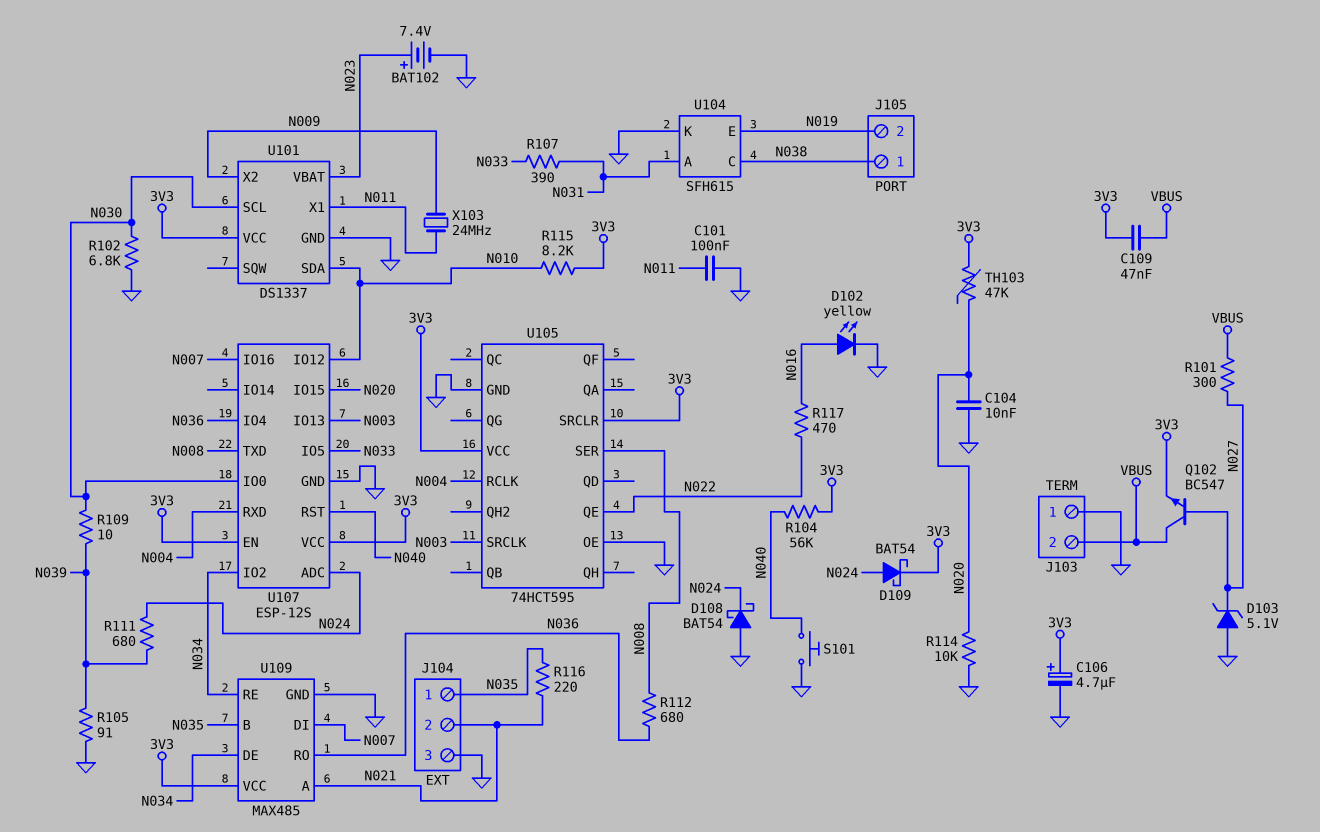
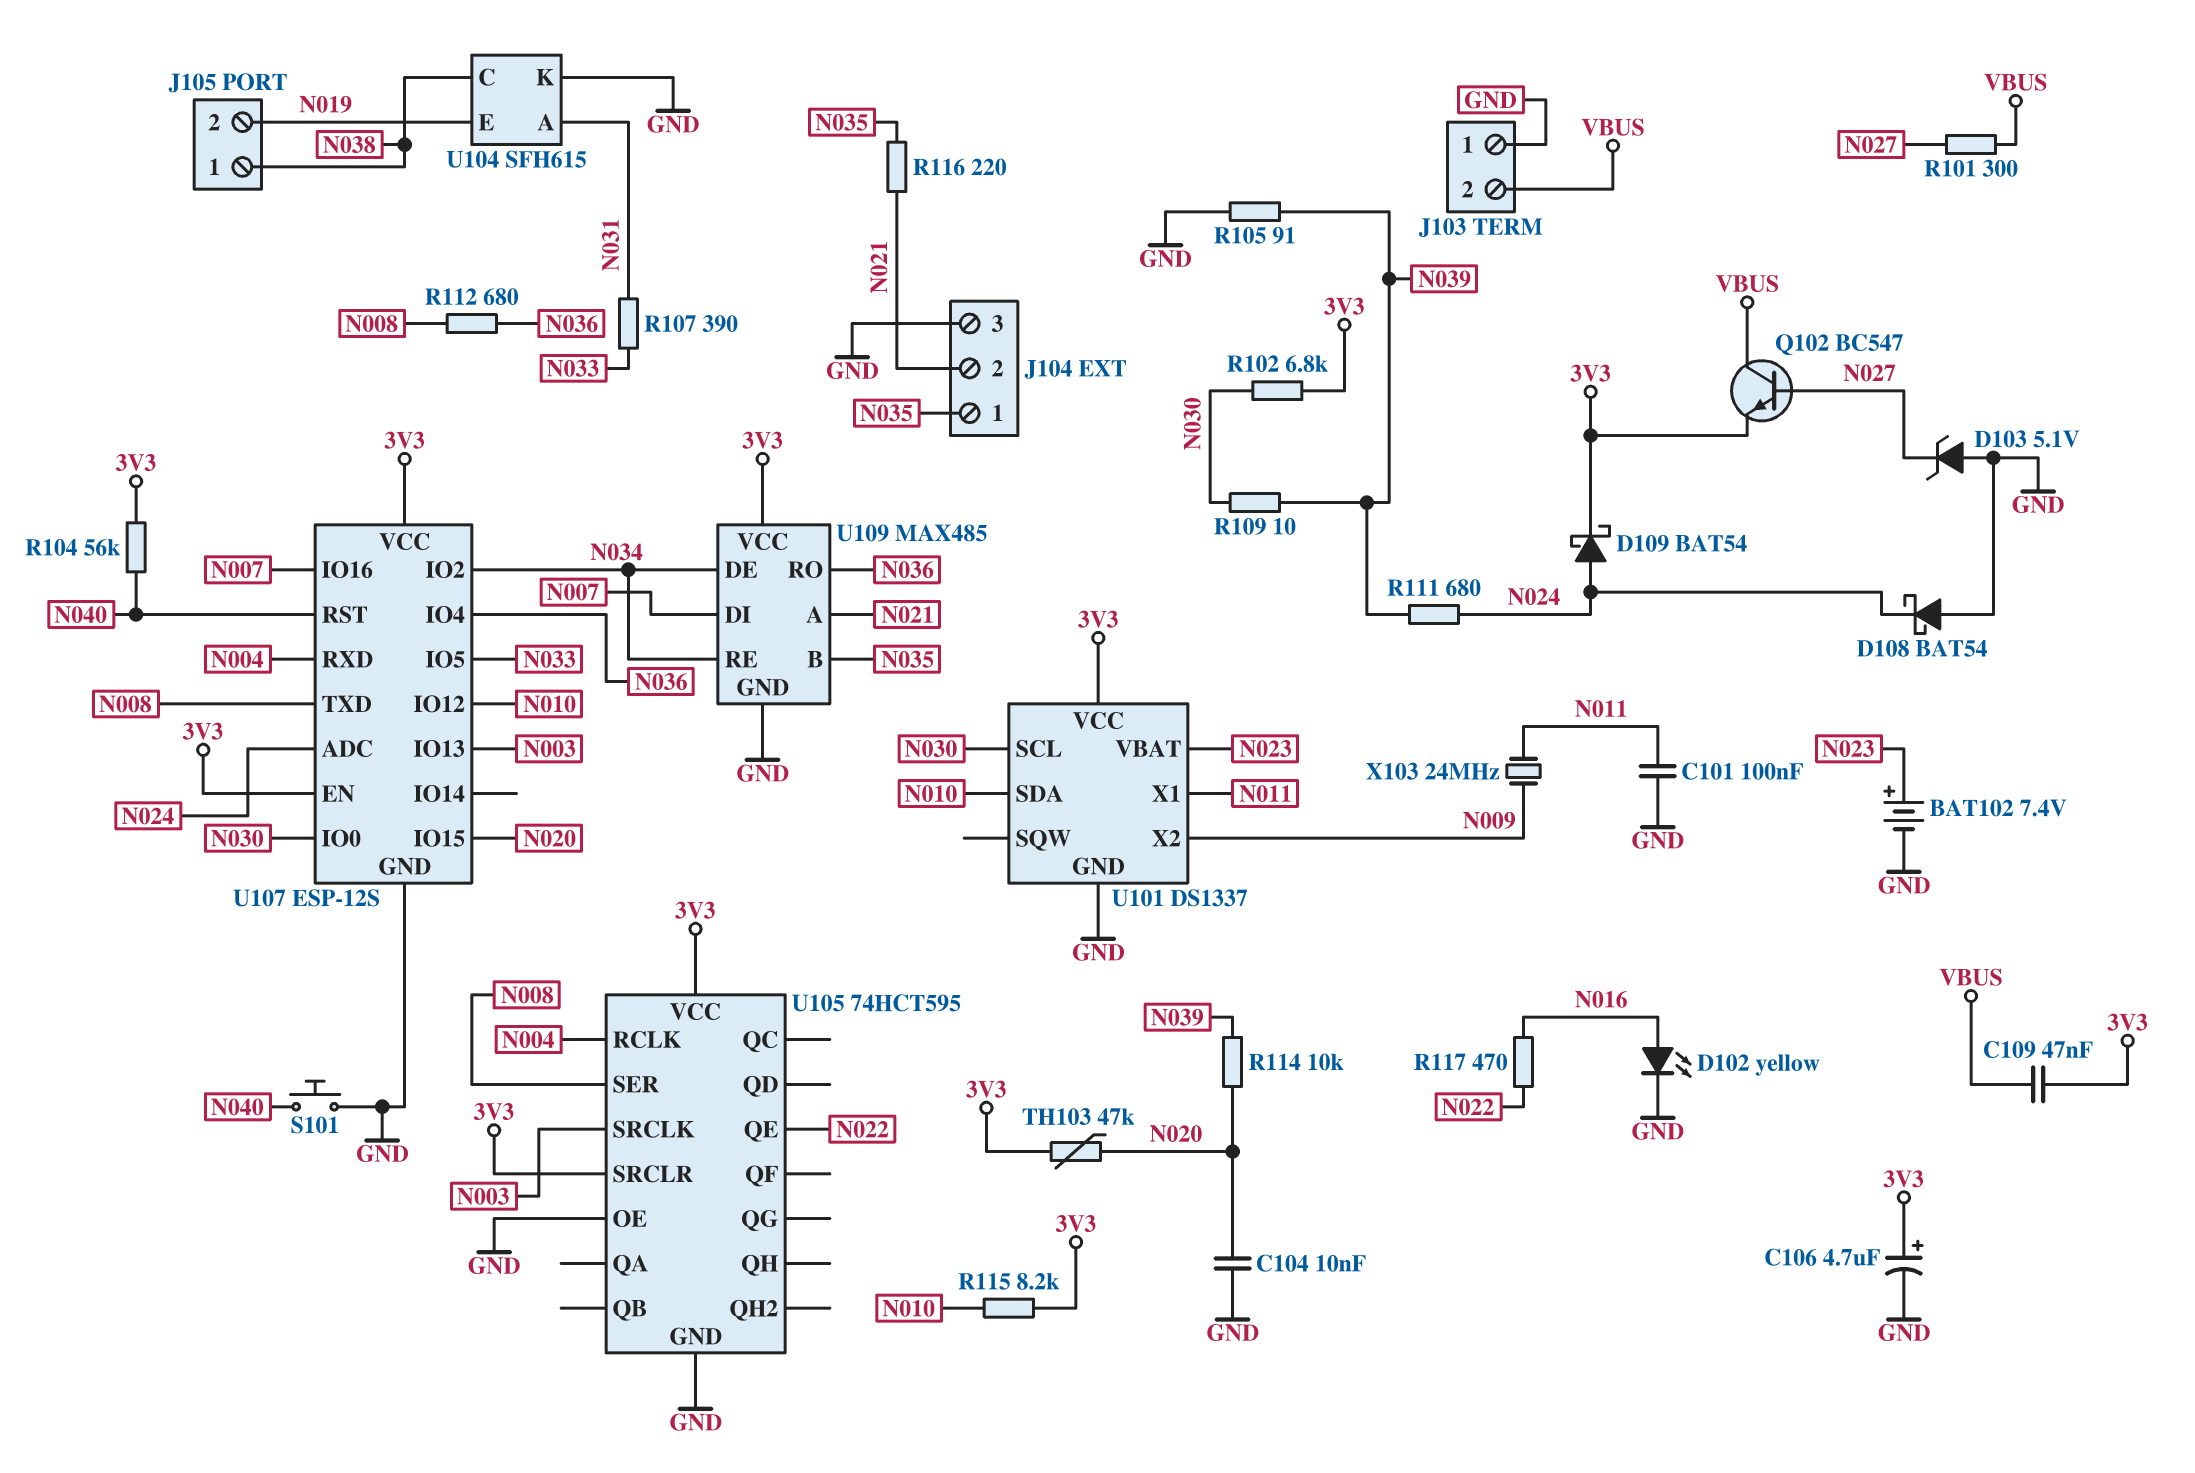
R102: 6.8k (GND, N030) -> 6.8k (3V3, N030)
R114: 10k (GND, N020) -> 10k (N020, N039)

